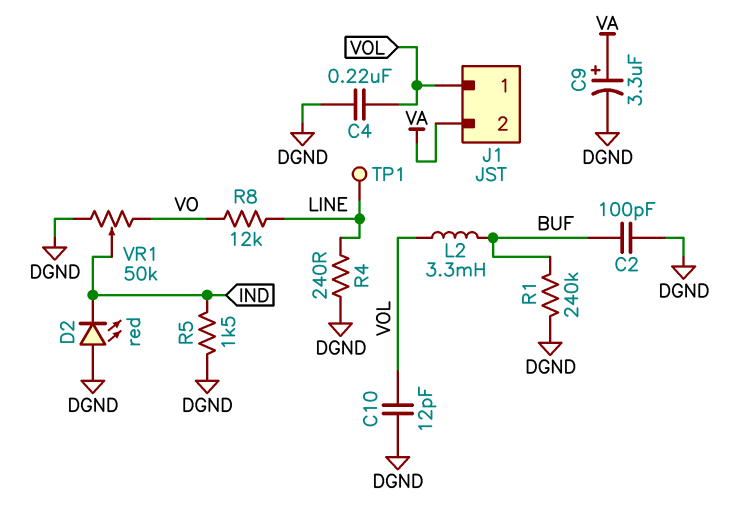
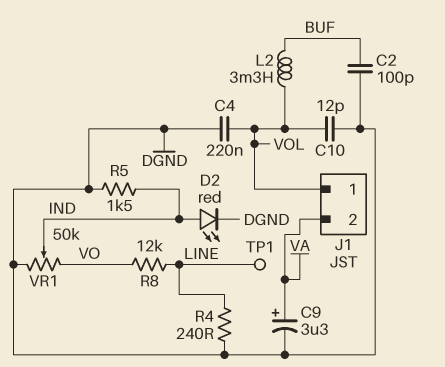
D2: LED red (A DGND, K IND) -> LED red (A IND, K DGND)
R1: 240k (BUF, DGND) -> none

